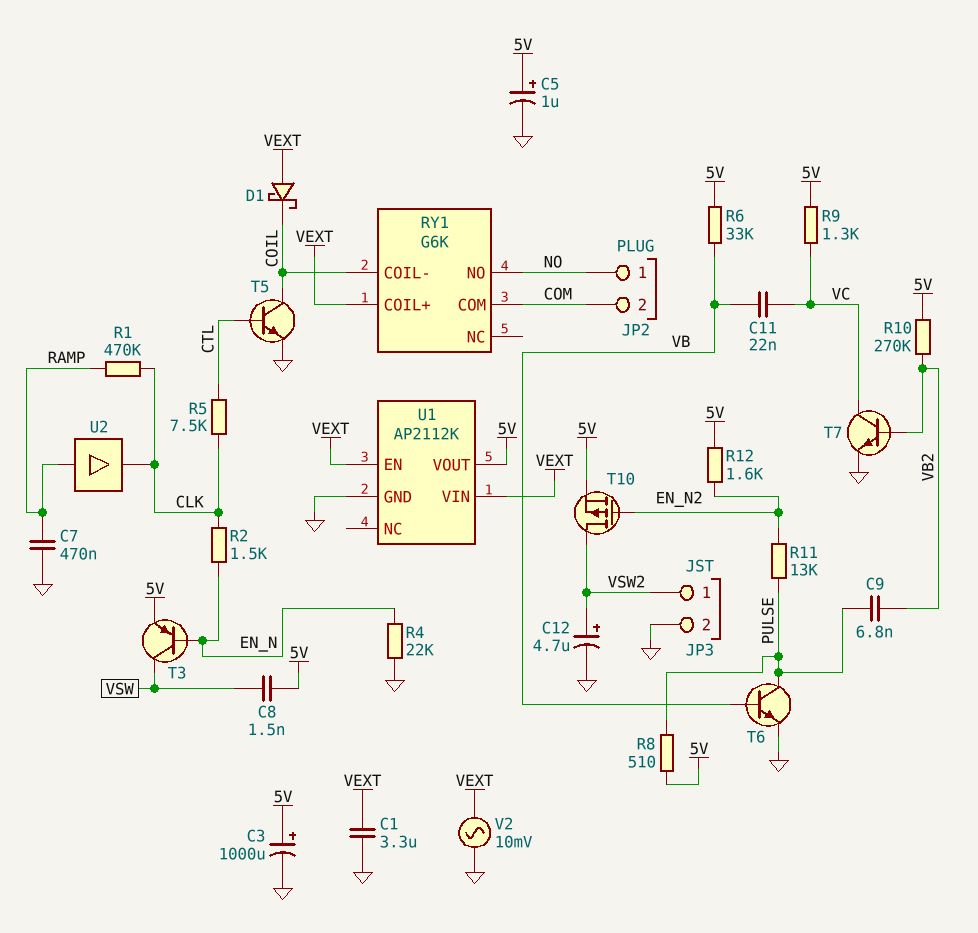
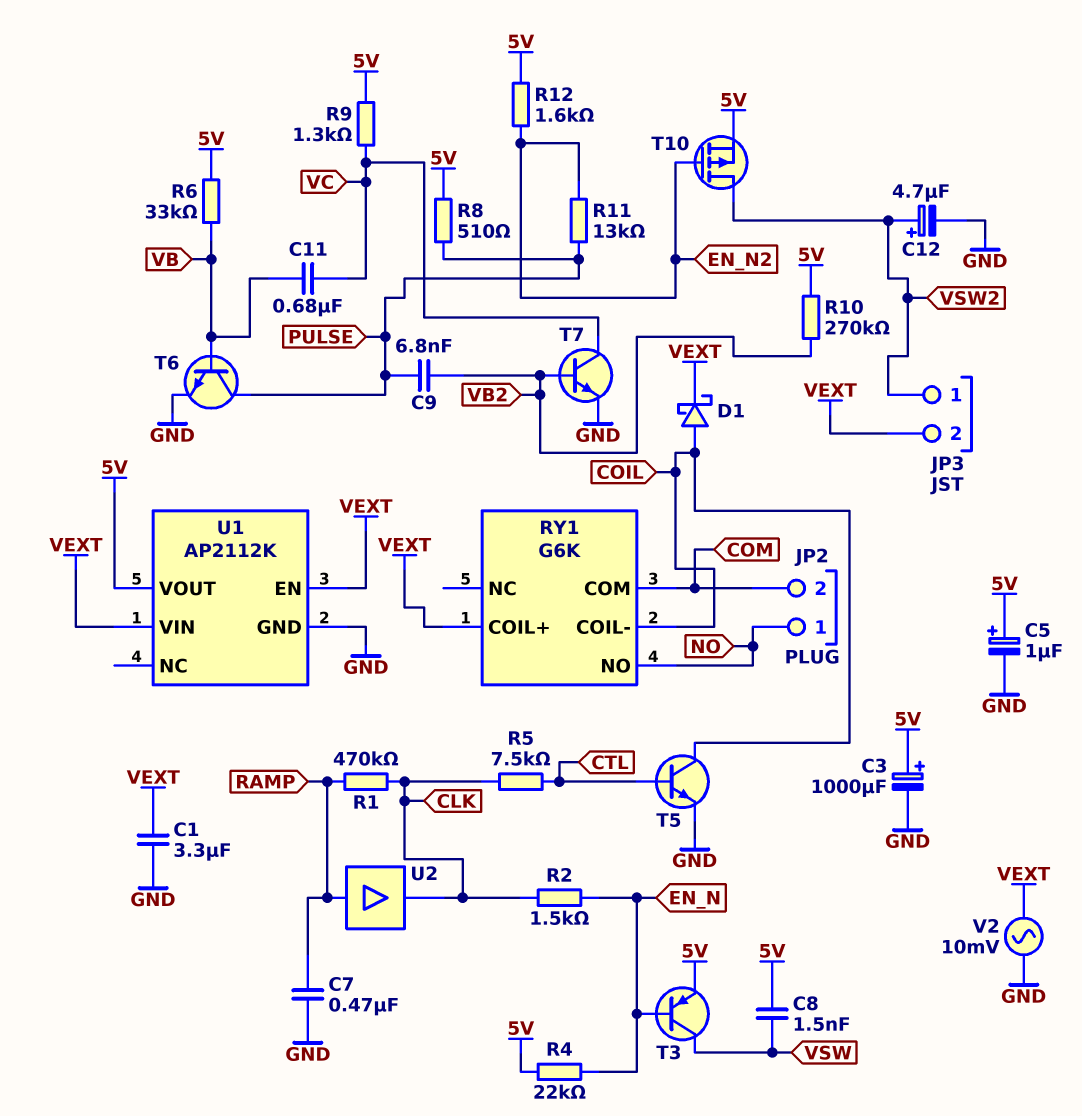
C11: 22nF (VB, VC) -> 680nF (VB, VC)
D1: schottky (A VEXT, K COIL) -> schottky (A COIL, K VEXT)
JP3 pin 2: GND -> VEXT
R4: 22k (EN_N, GND) -> 22k (5V, EN_N)

